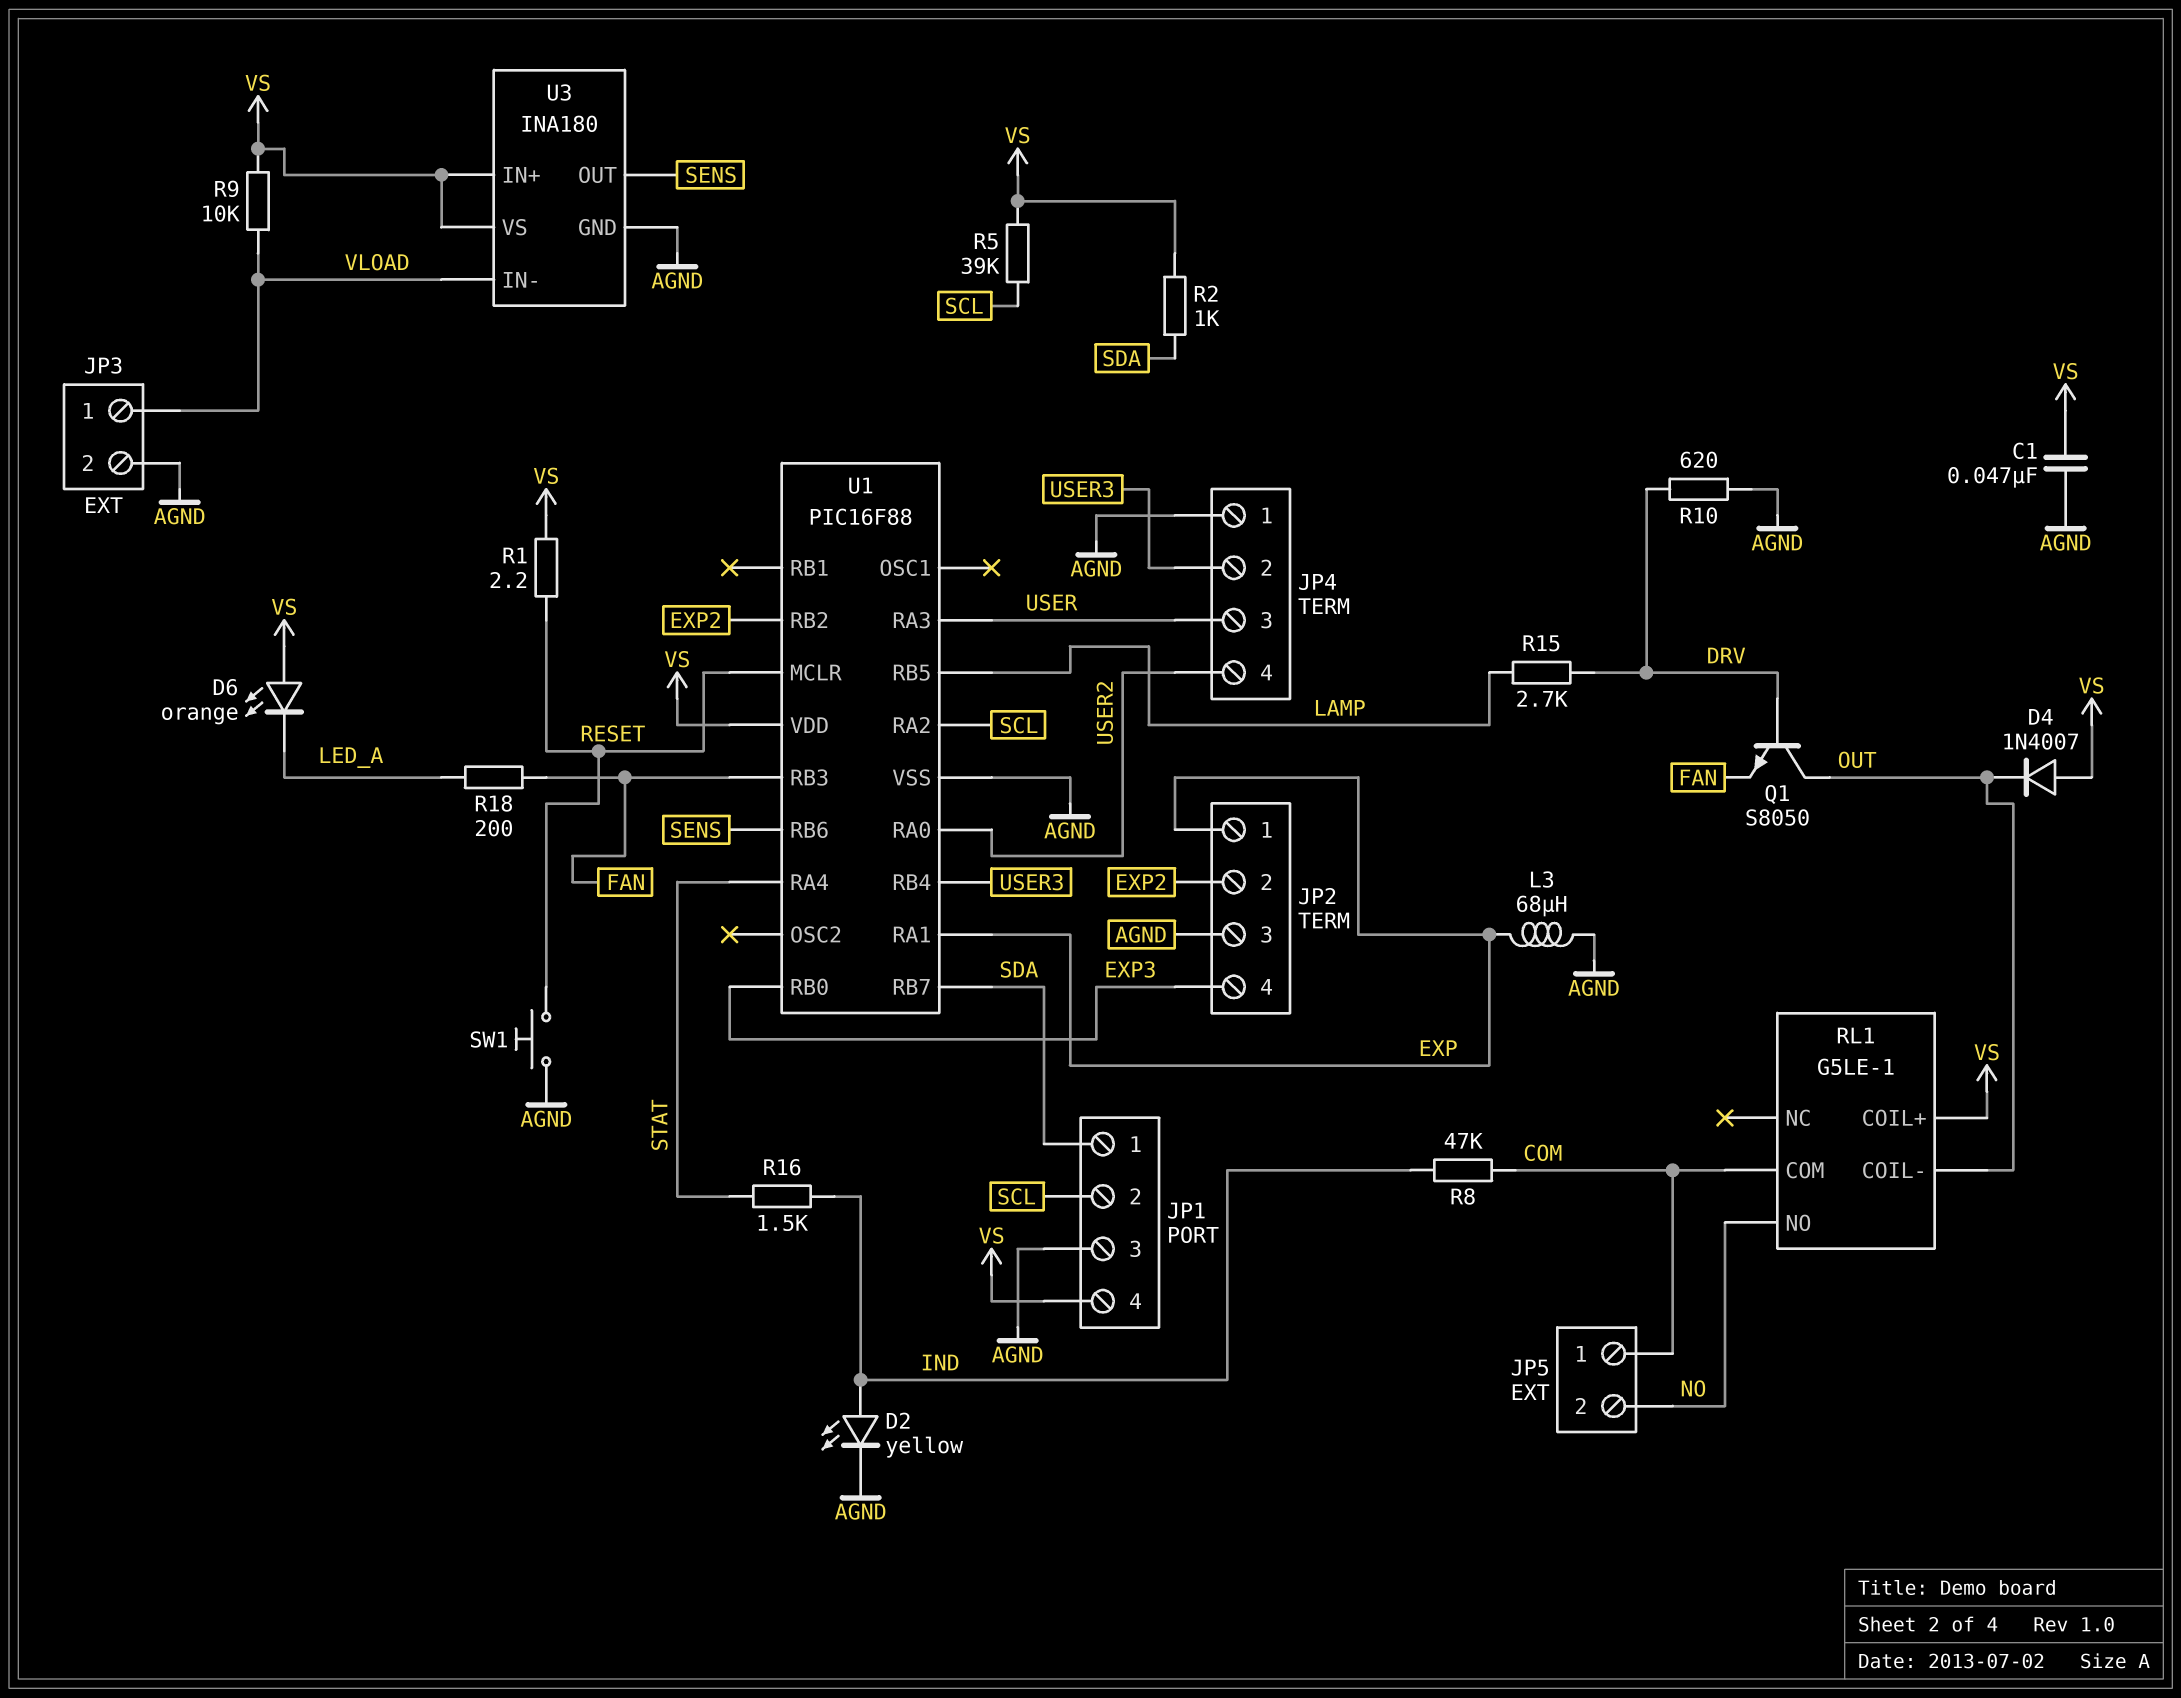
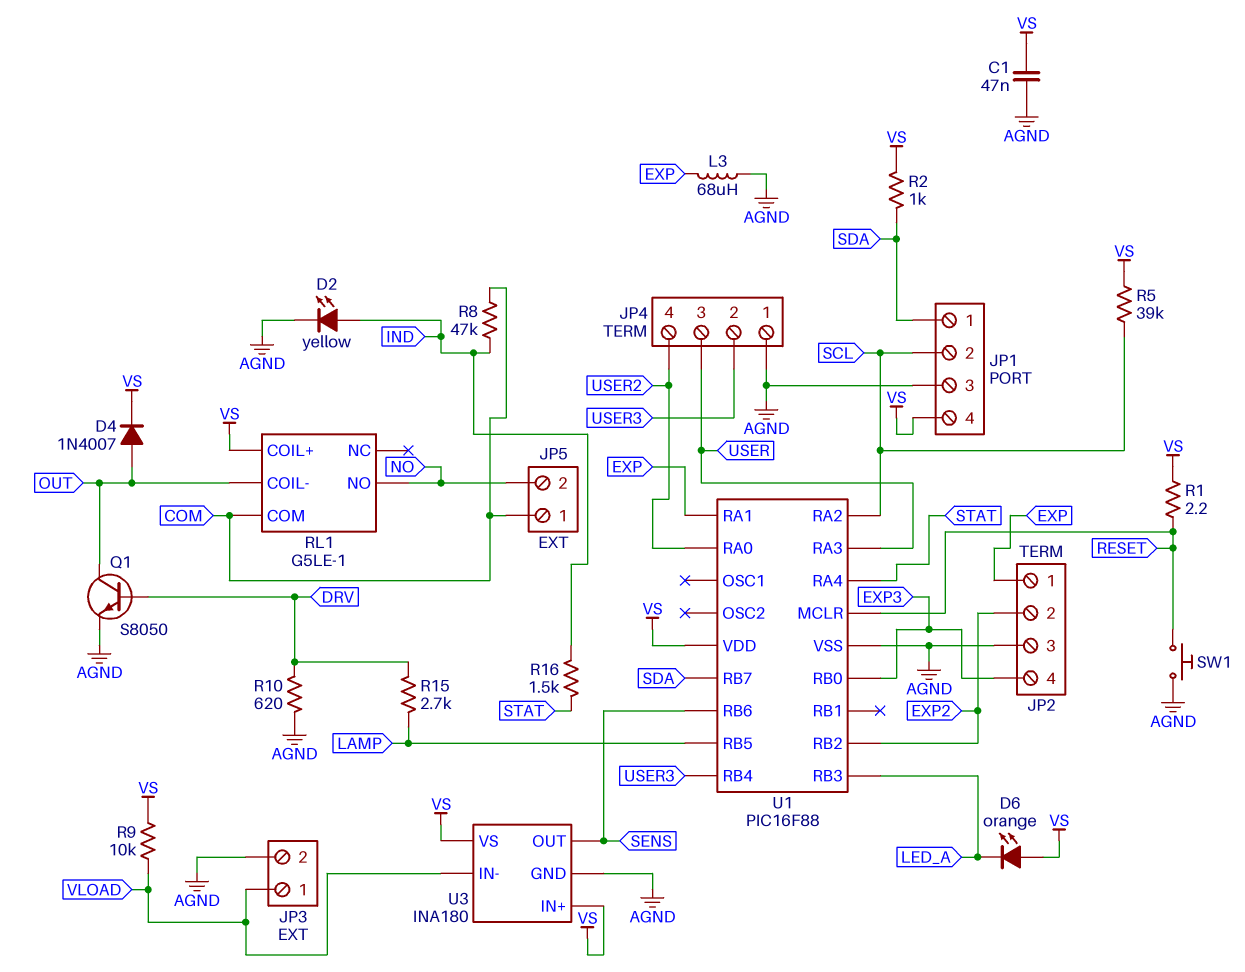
D4: diode 1N4007 (A VS, K OUT) -> diode 1N4007 (A OUT, K VS)
Q1: NPN S8050 (B DRV, C OUT, E FAN) -> NPN S8050 (B DRV, C OUT, E AGND)
R18: 200 (FAN, LED_A) -> none
U1 pin RB3: FAN -> LED_A

